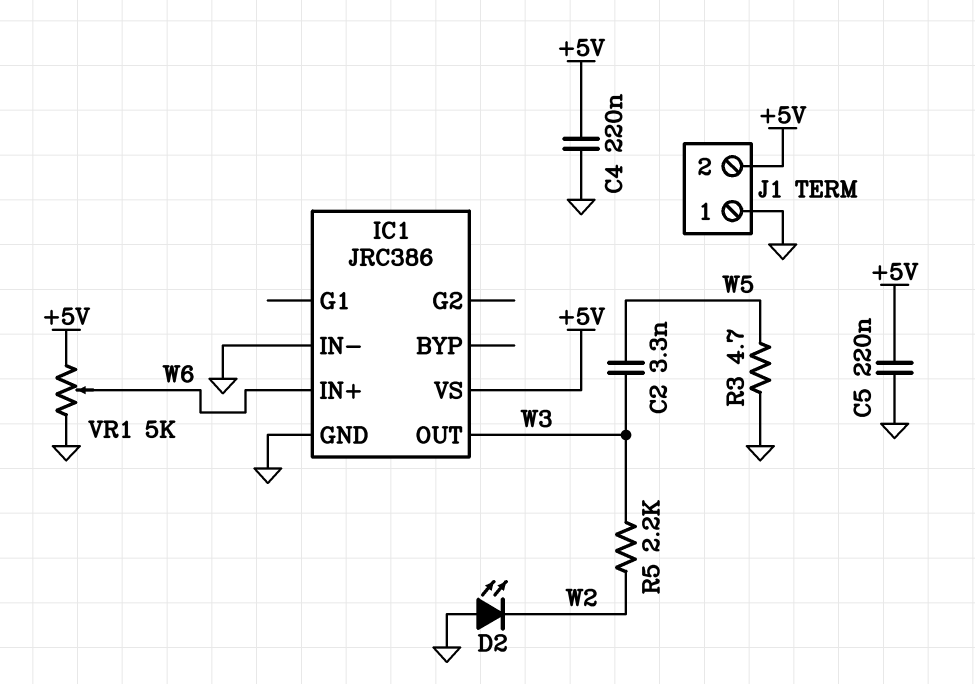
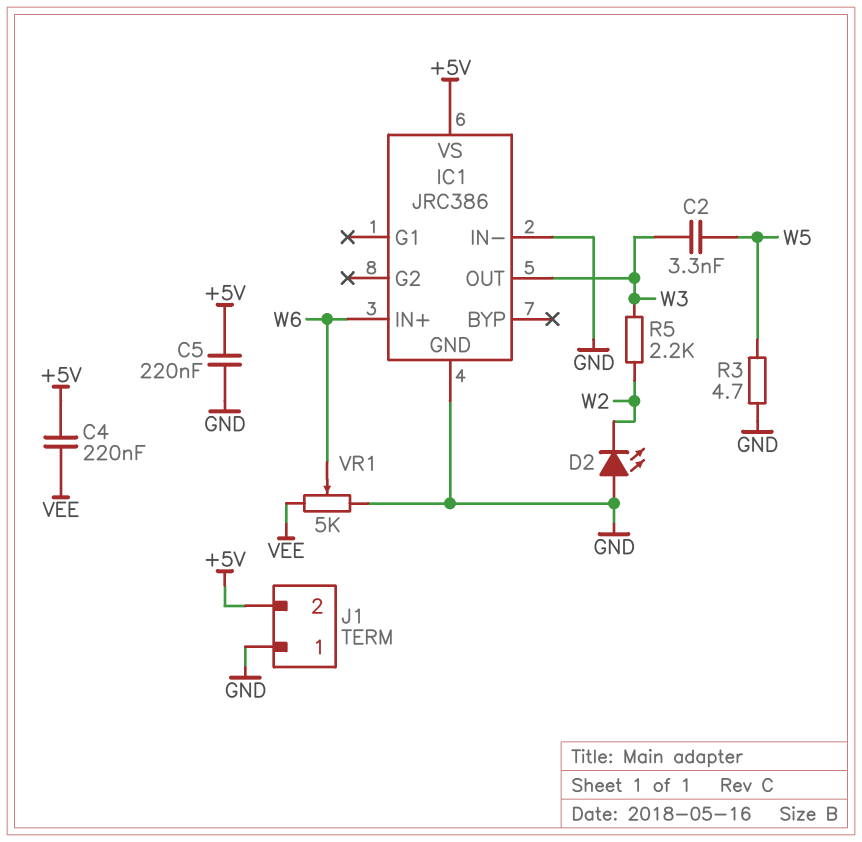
C4: 220nF (+5V, GND) -> 220nF (+5V, VEE)
VR1: 5k (+5V, GND, wiper W6) -> 5k (GND, VEE, wiper W6)

